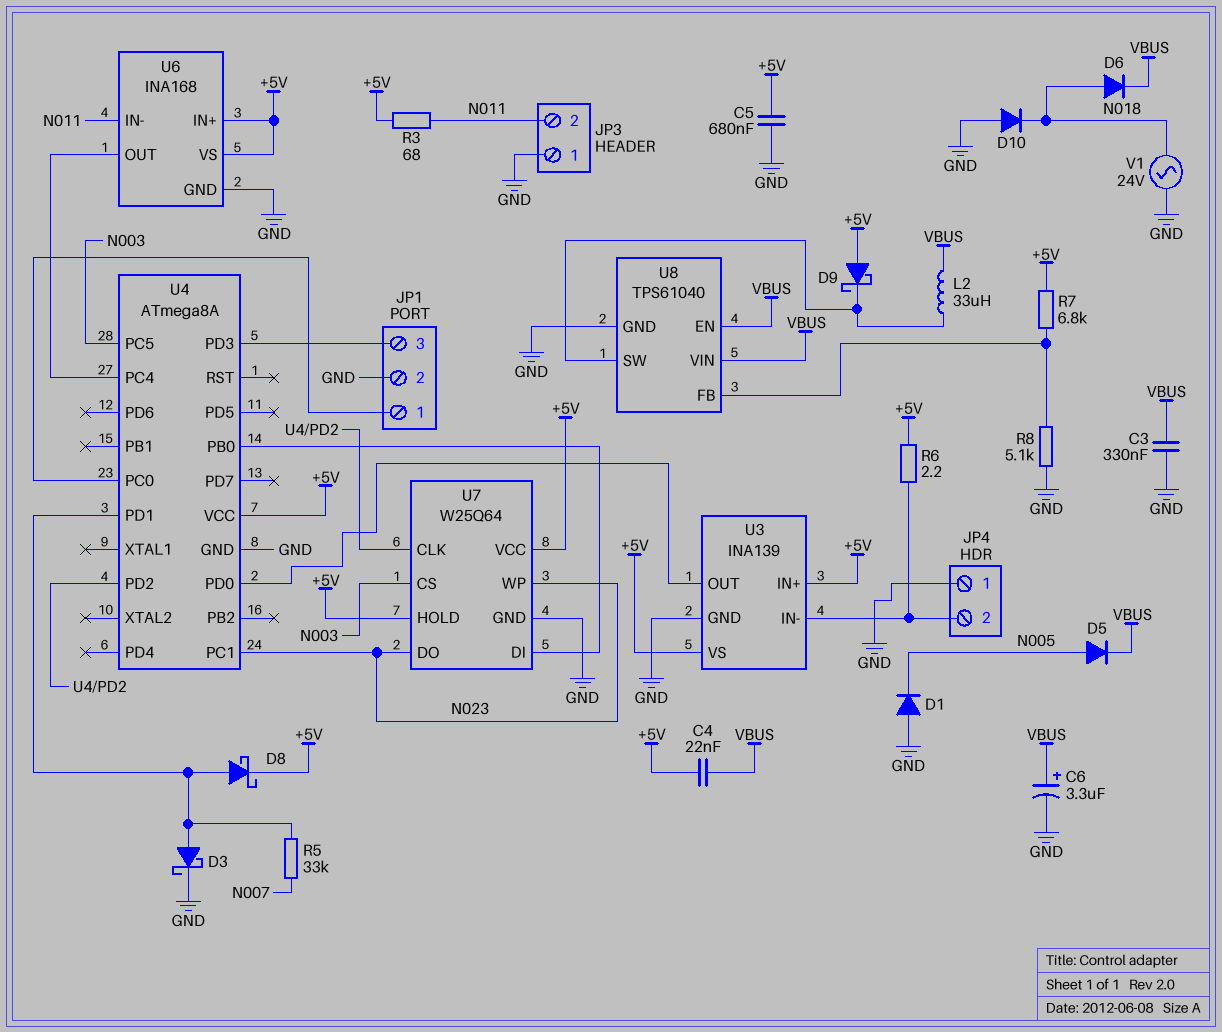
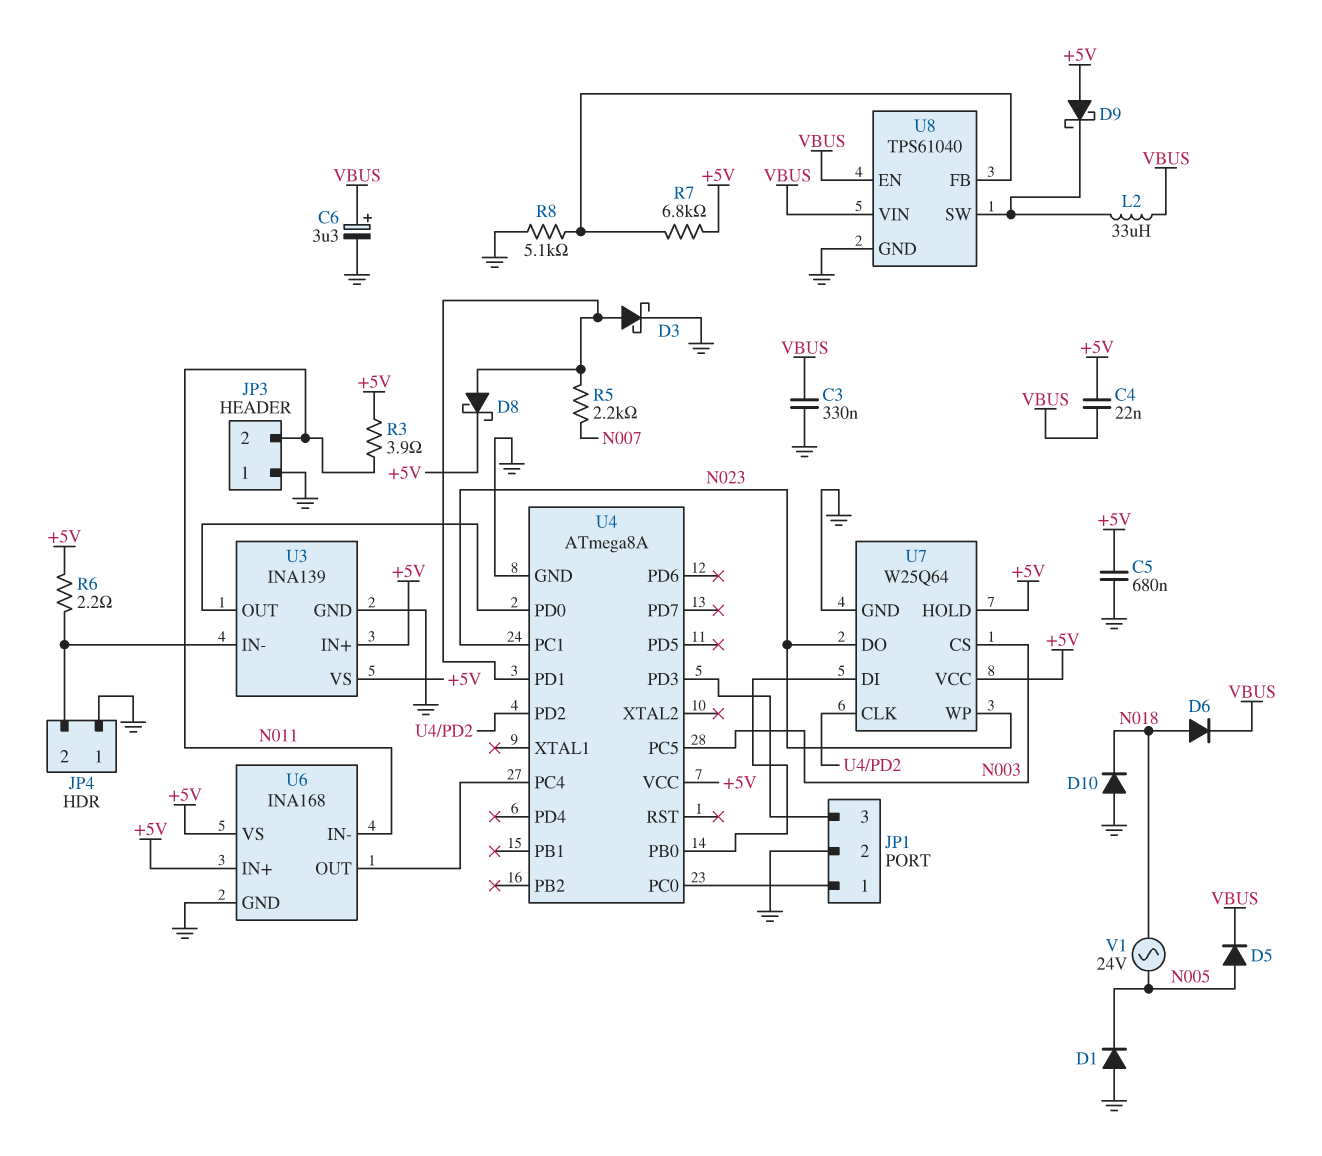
R3: 68 (+5V, N011) -> 3.9 (+5V, N011)
R5: 33k (N007, U4/PD1) -> 2.2k (N007, U4/PD1)
V1: AC 24V (GND, N018) -> AC 24V (N005, N018)

